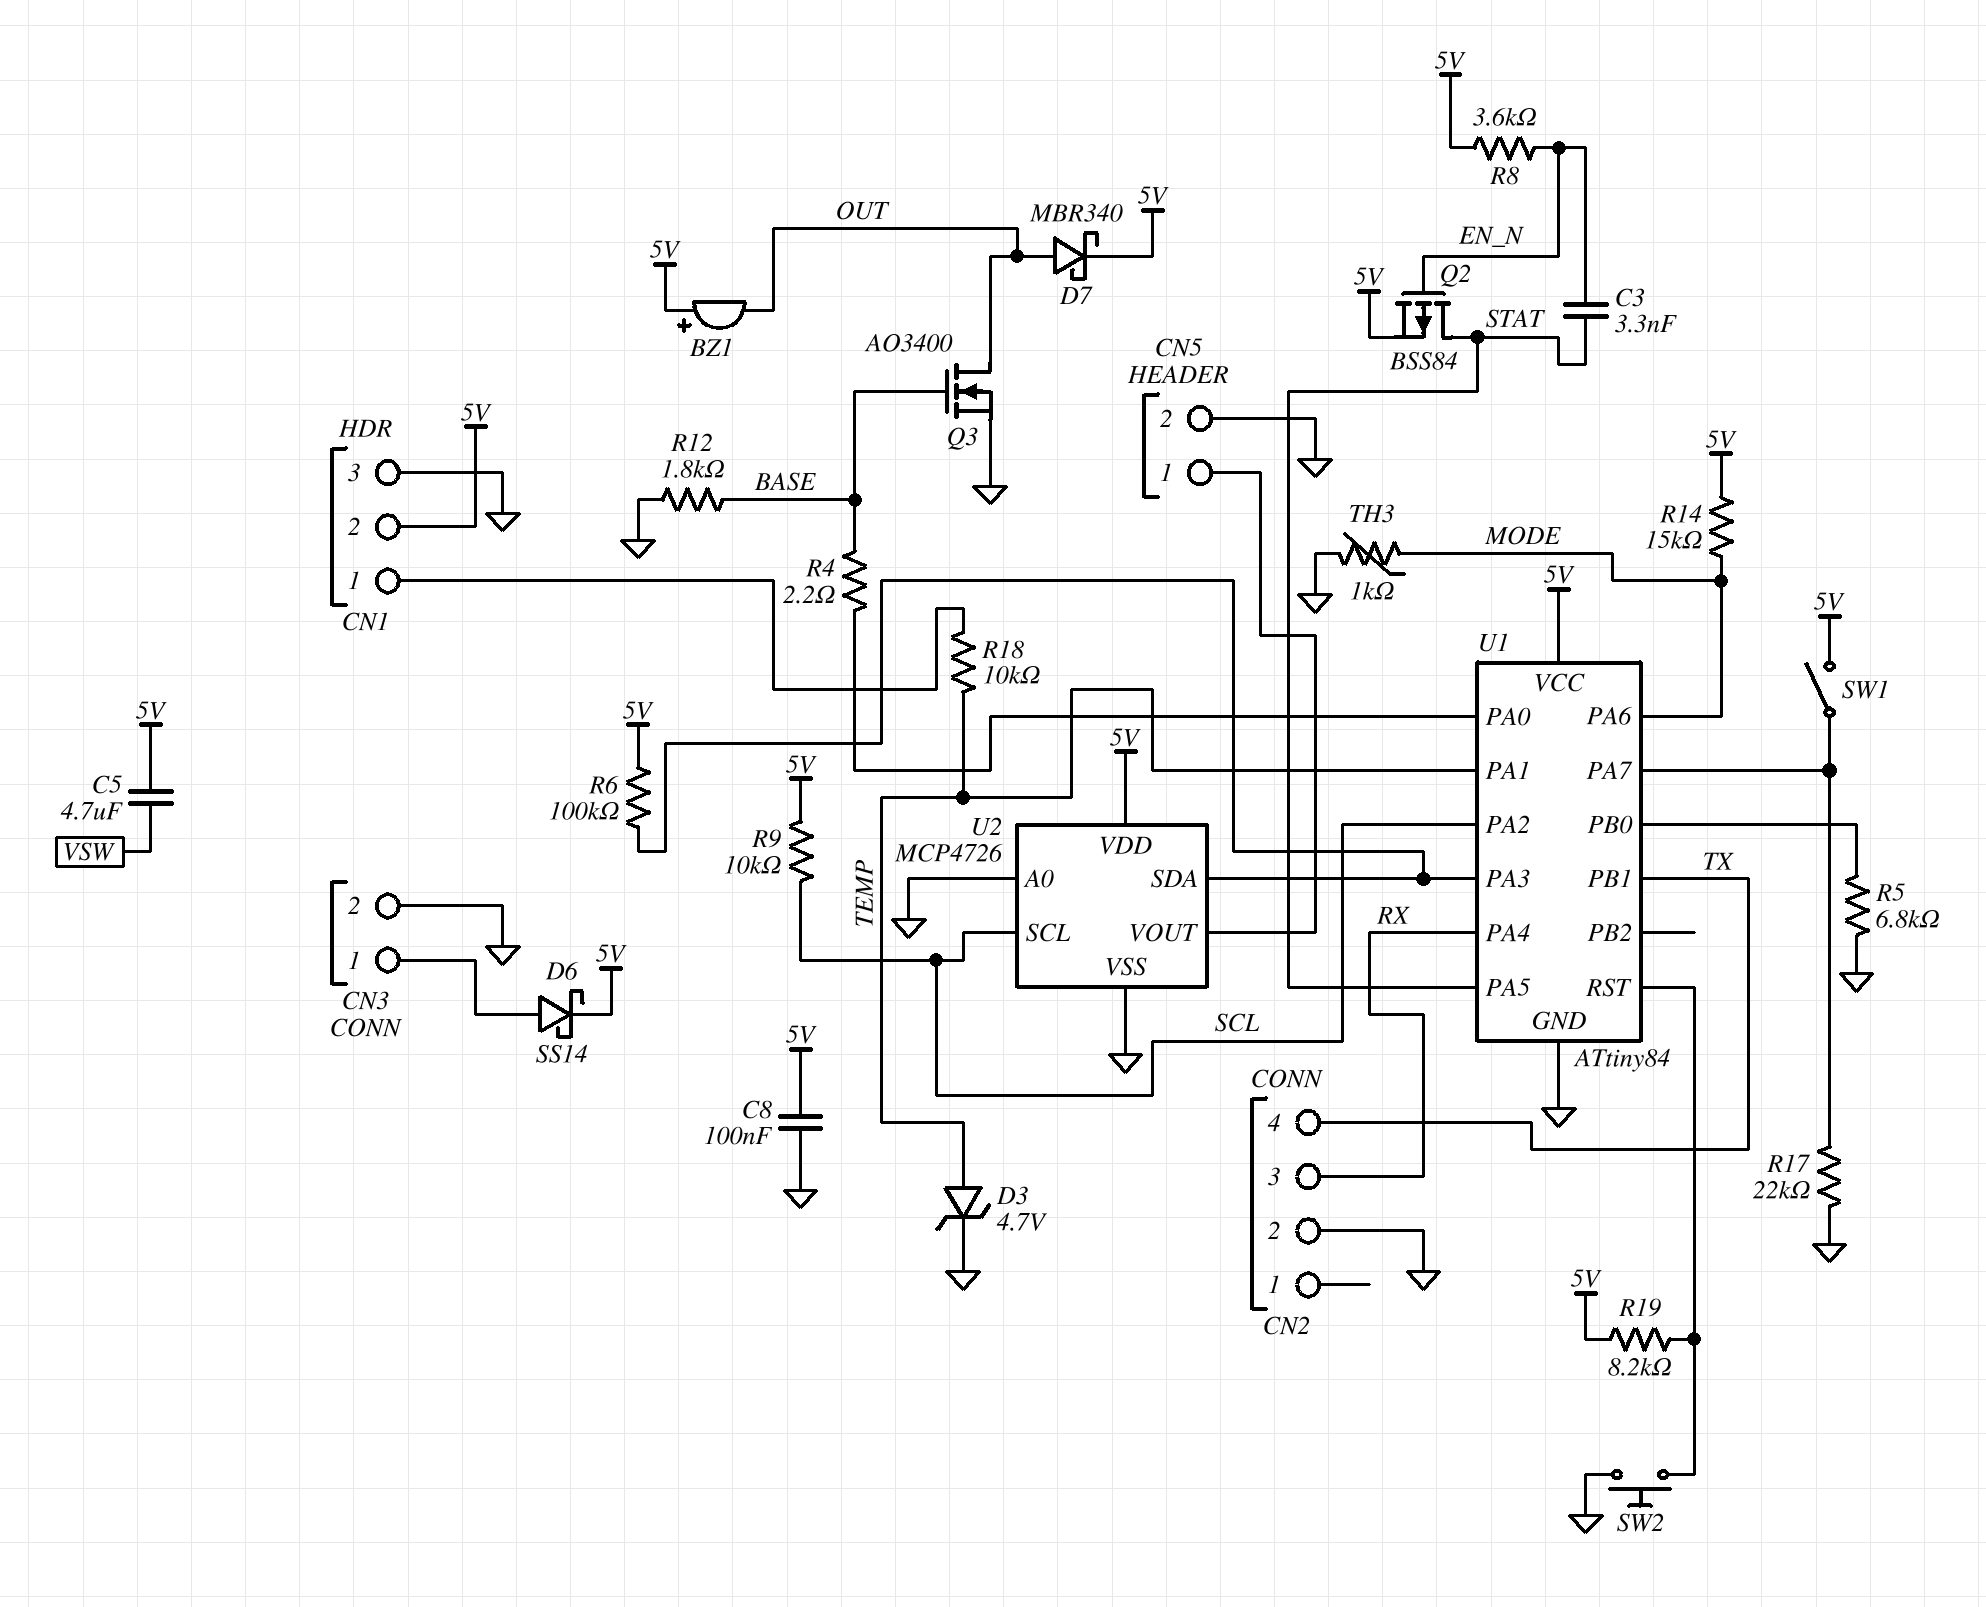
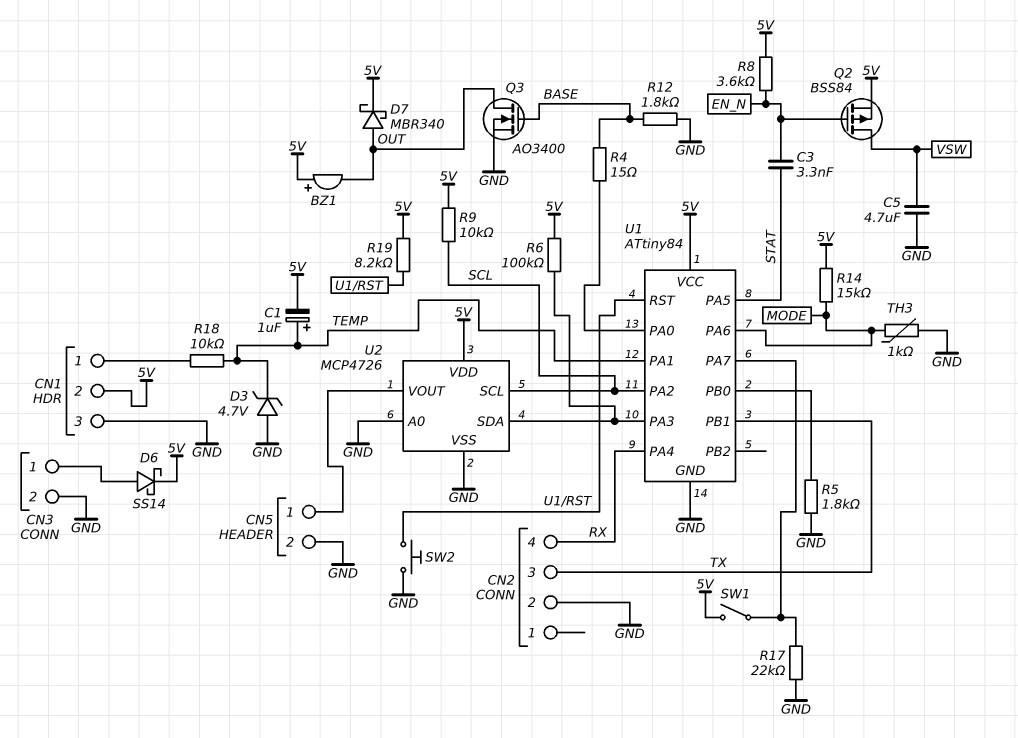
C1: none -> 1uF (plus TEMP, minus 5V)
C5: 4.7uF (5V, VSW) -> 4.7uF (GND, VSW)
C8: 100nF (5V, GND) -> none
CN2 pin 3: RX -> TX
CN2 pin 4: TX -> RX
D3: zener 4.7V (A TEMP, K GND) -> zener 4.7V (A GND, K TEMP)
Q2: PMOS BSS84 (G EN_N, D STAT, S 5V) -> PMOS BSS84 (G EN_N, D VSW, S 5V)
R4: 2.2 (BASE, U1/PA0) -> 15 (BASE, U1/PA0)
R5: 6.8k (GND, U1/PB0) -> 1.8k (GND, U1/PB0)

